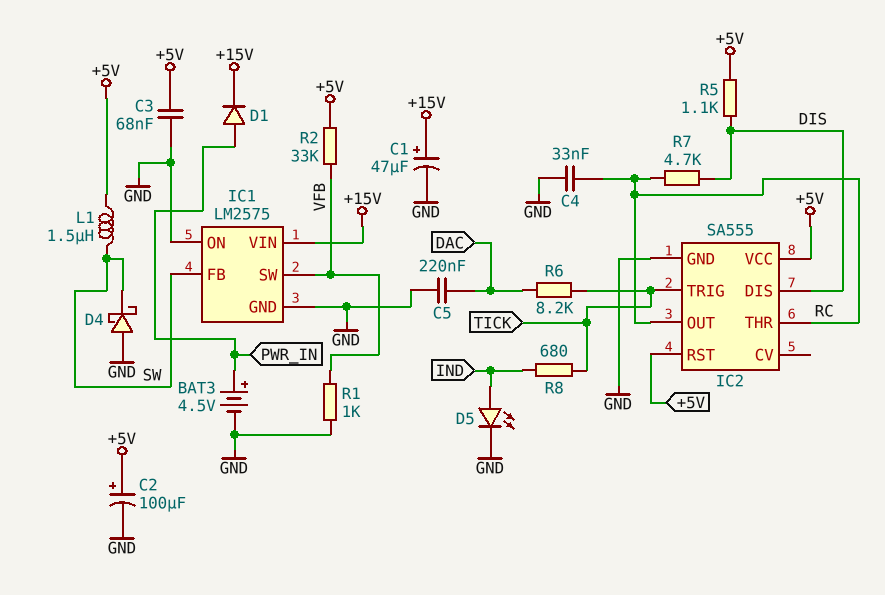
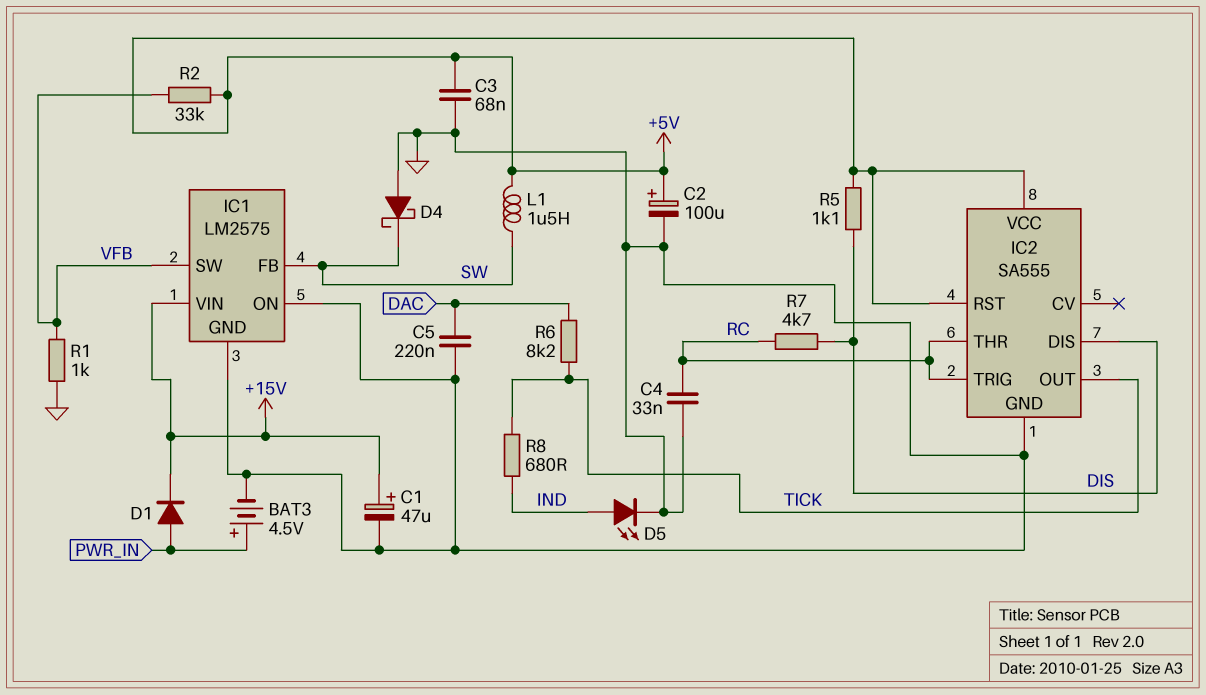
IC2 pin OUT: RC -> TICK
IC2 pin TRIG: TICK -> RC

